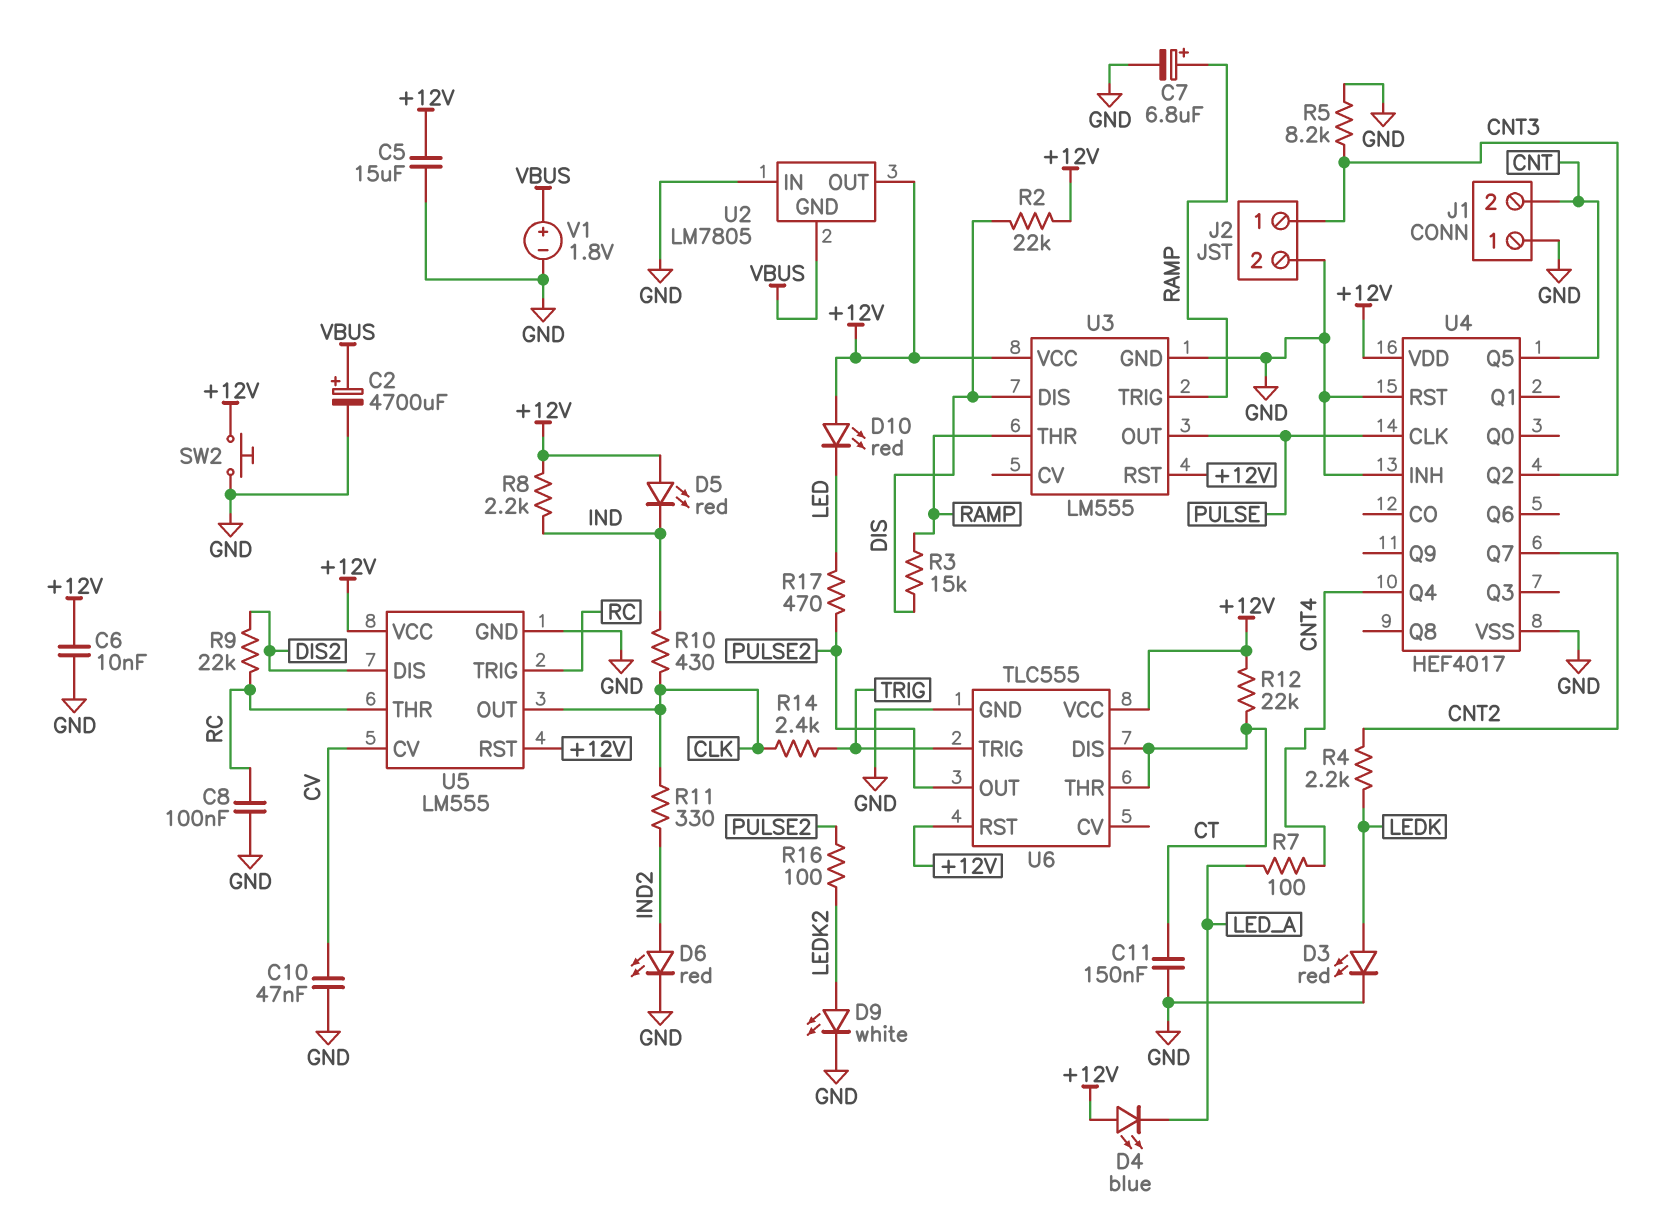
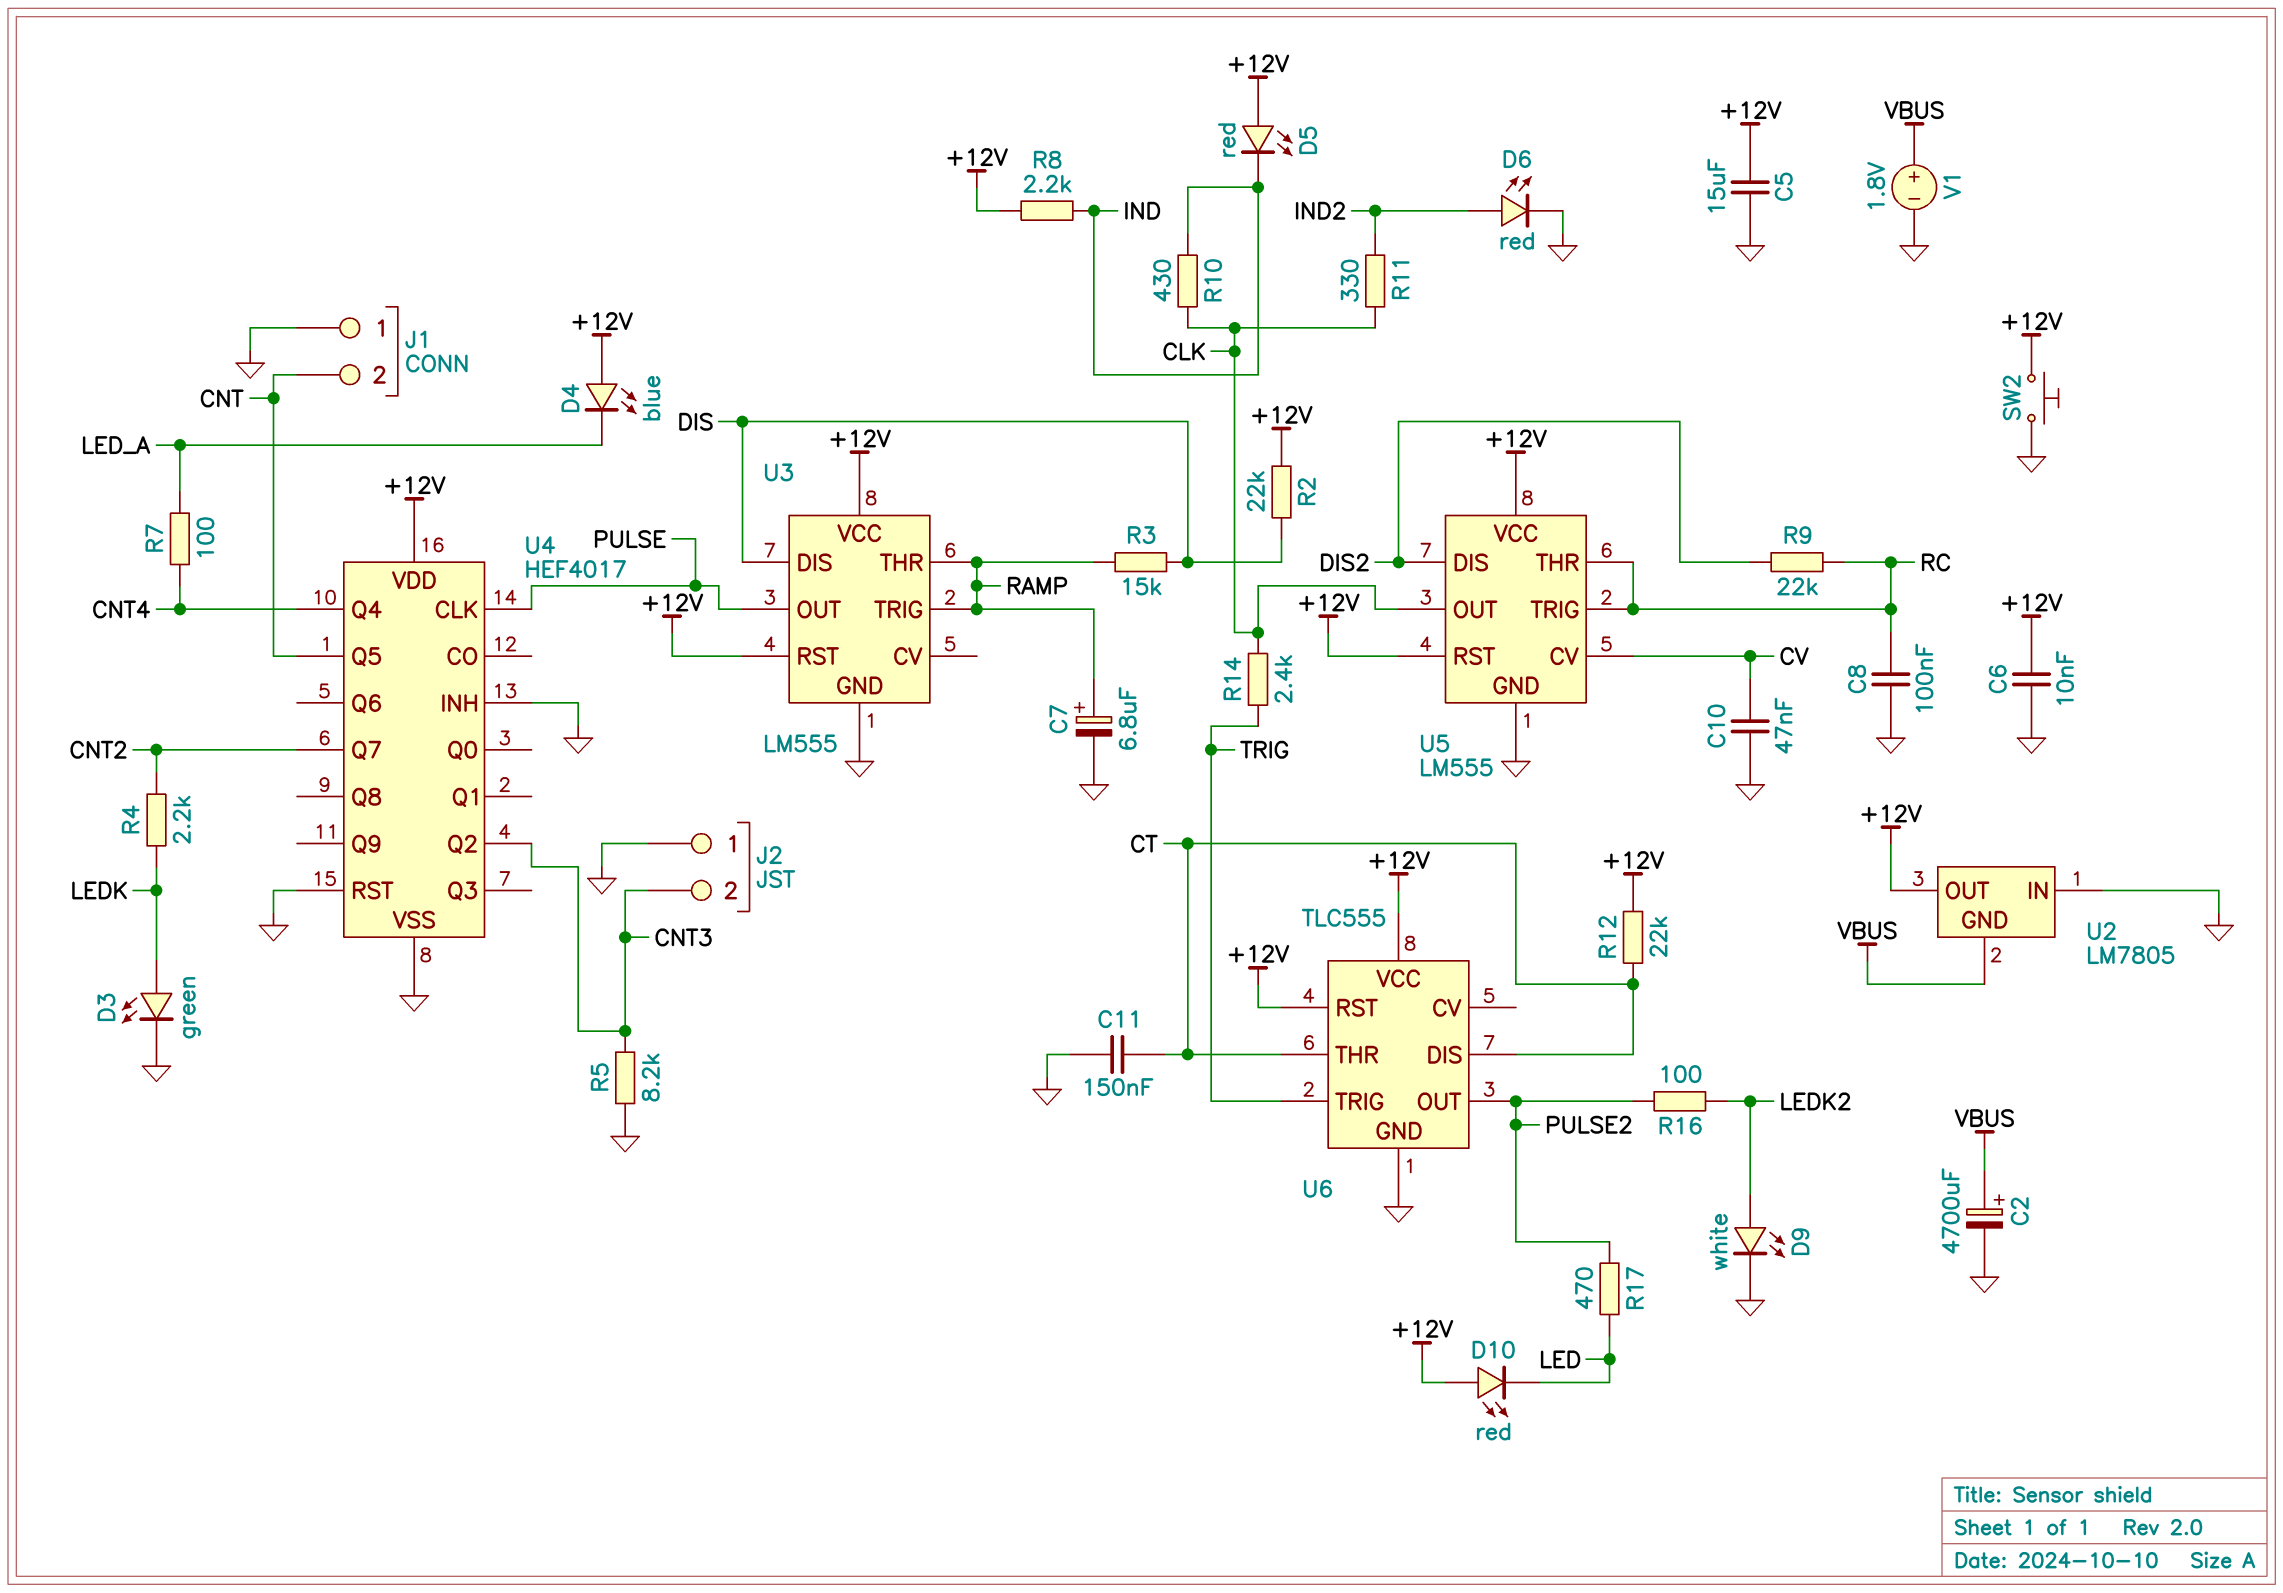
D3: LED red (A LEDK, K GND) -> LED green (A LEDK, K GND)
J2 pin 1: CNT3 -> GND
J2 pin 2: GND -> CNT3

